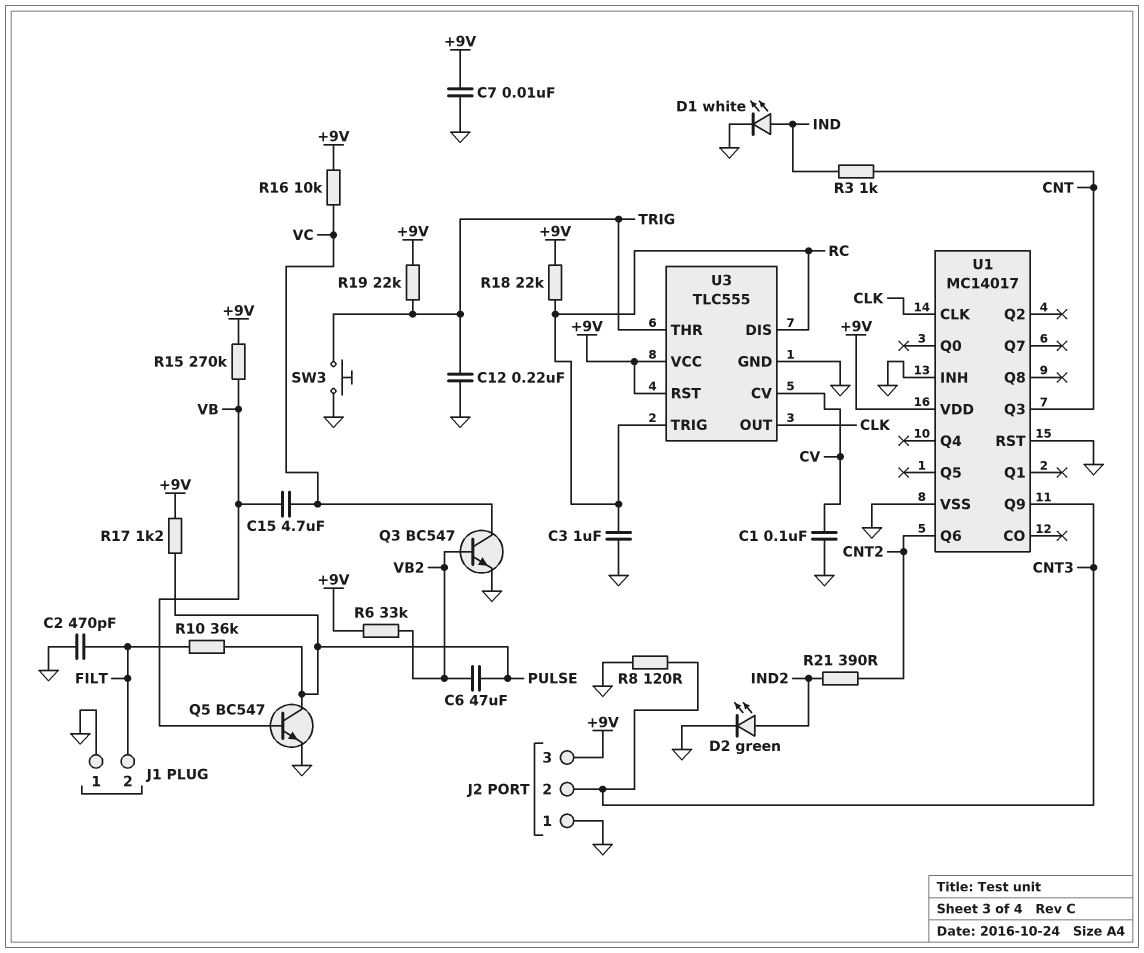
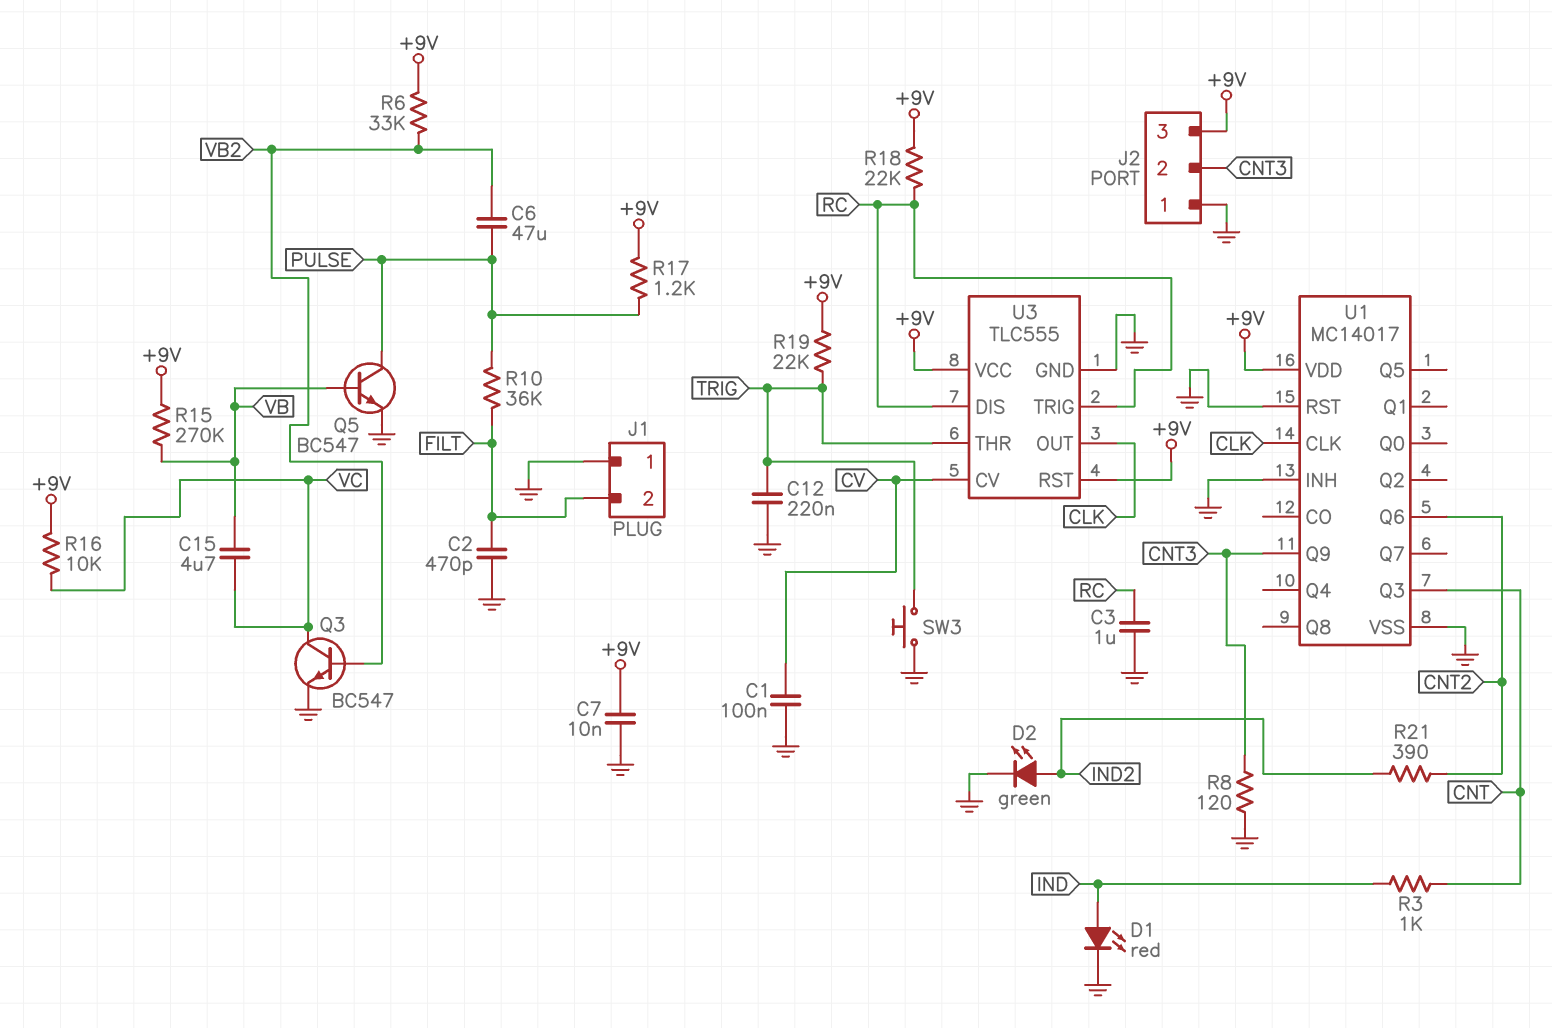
D1: LED white (A IND, K GND) -> LED red (A IND, K GND)

